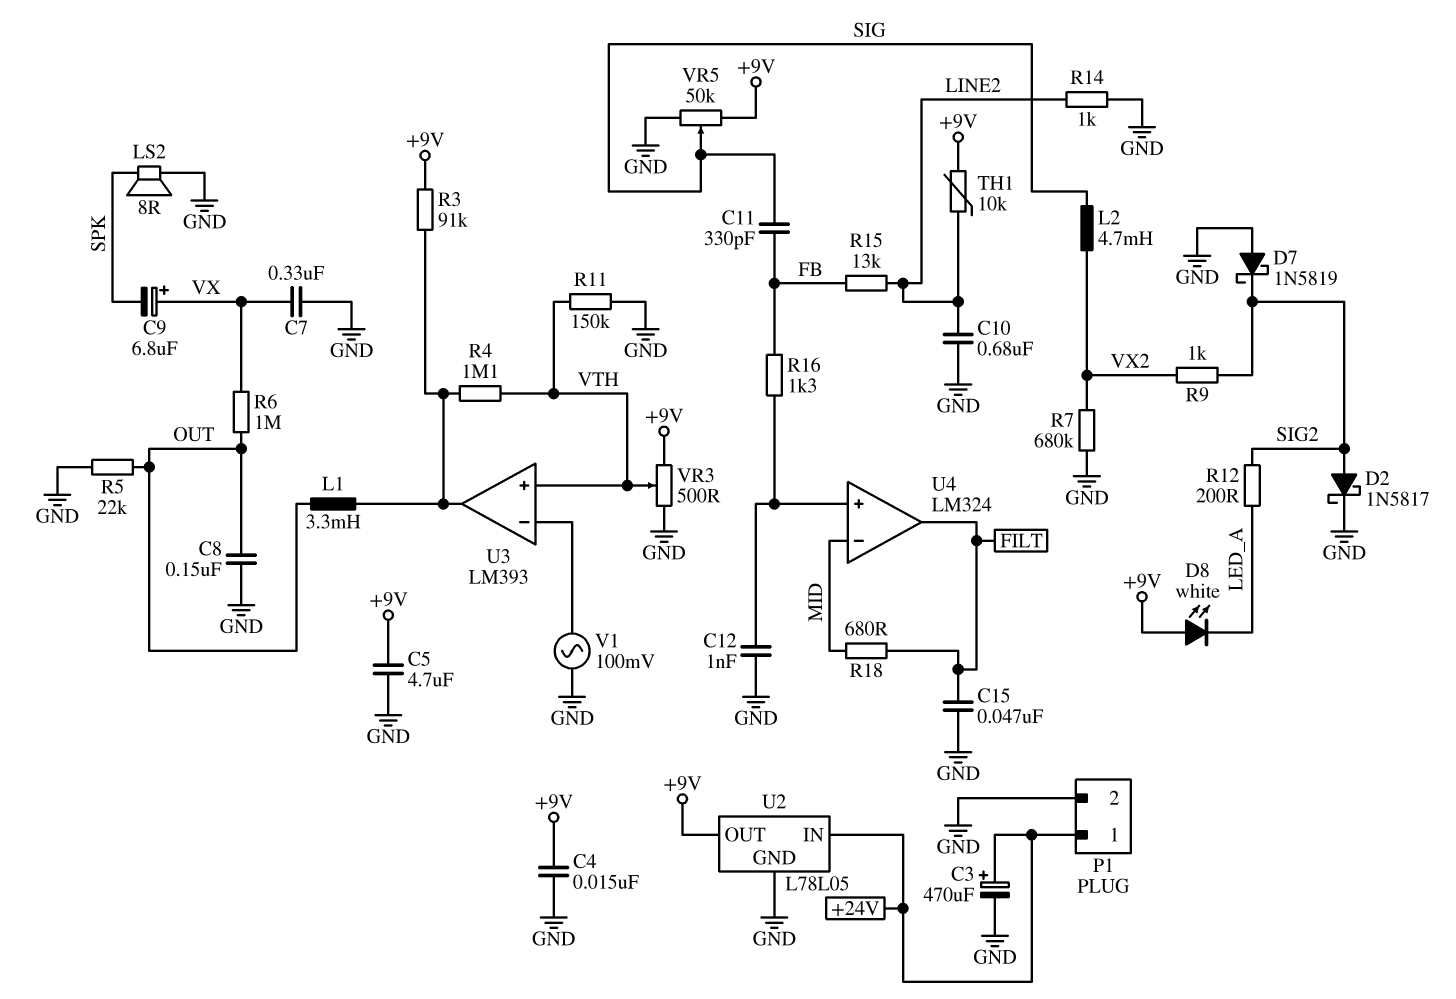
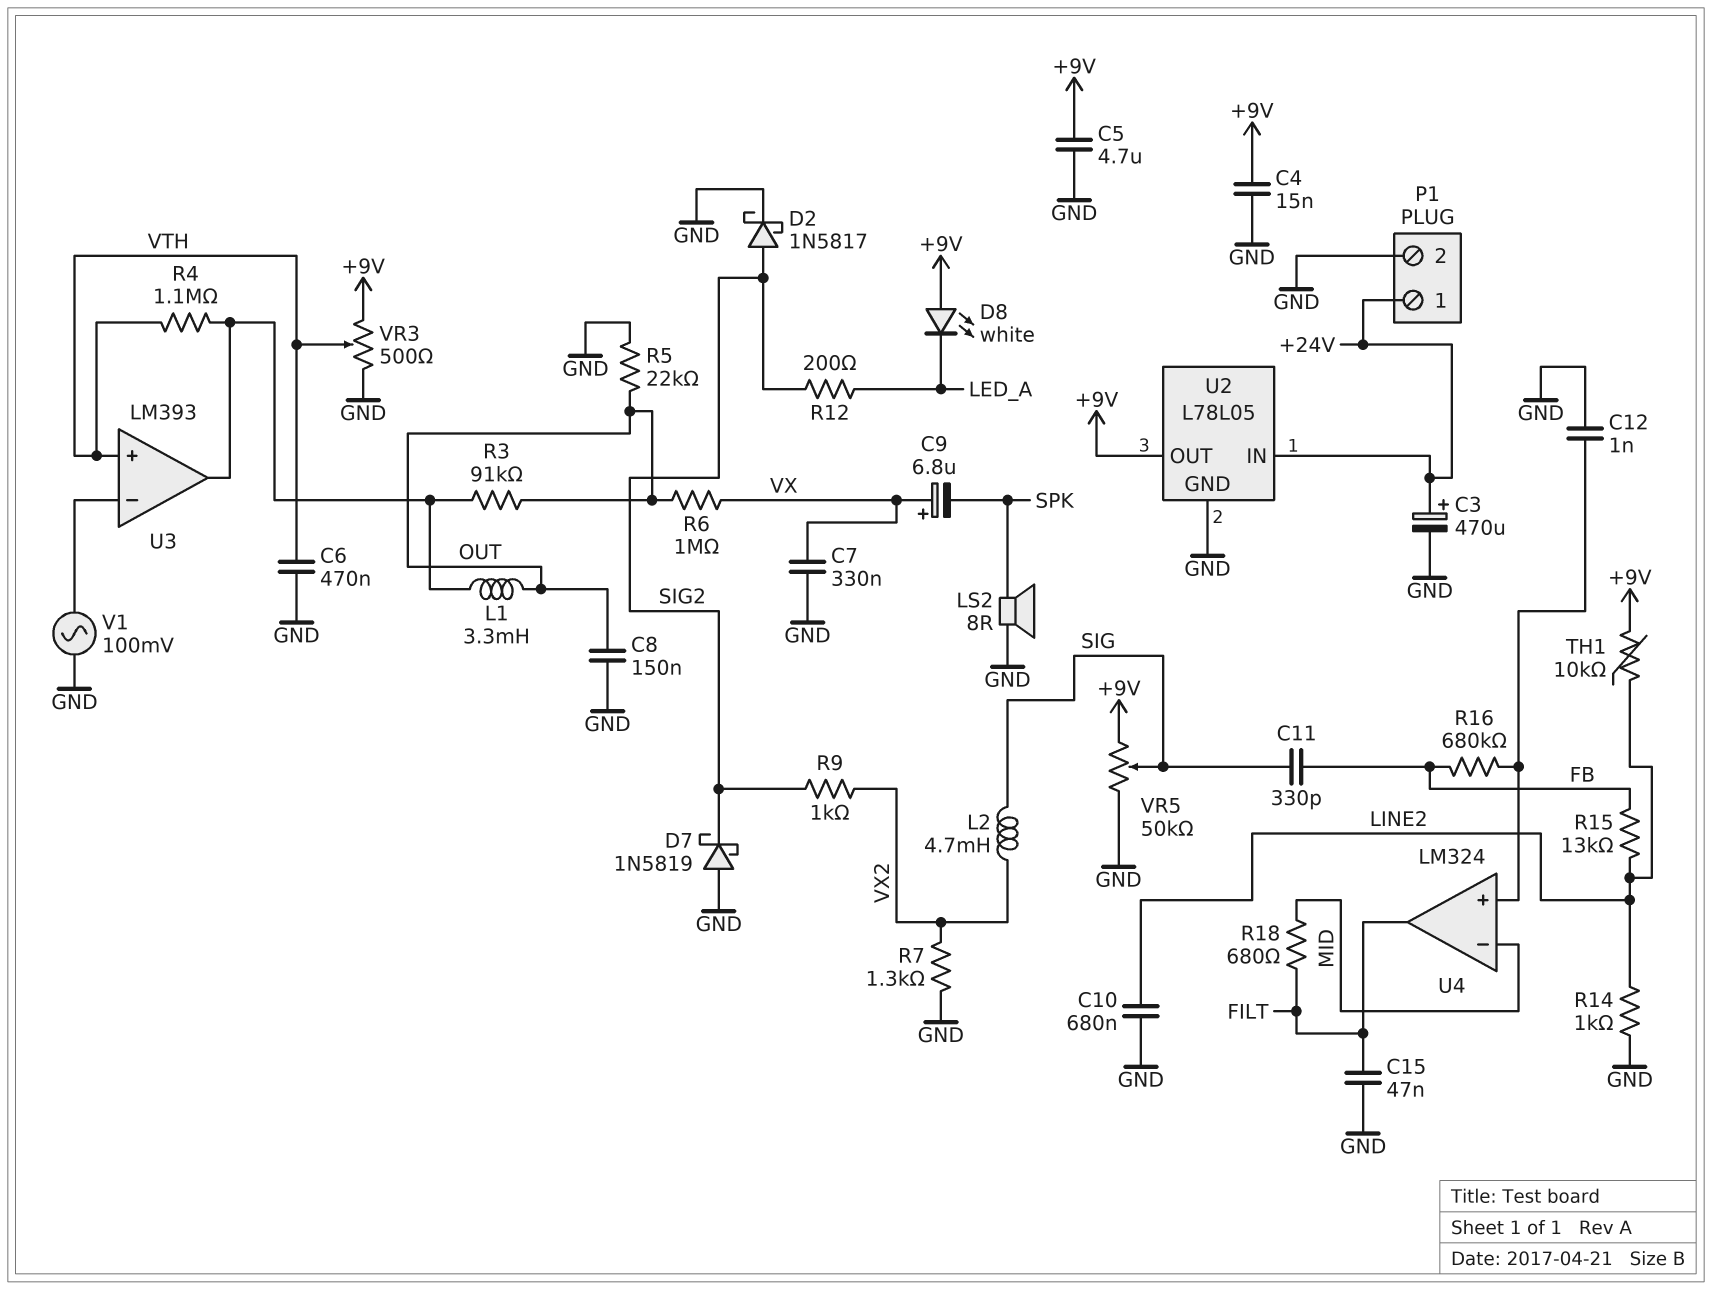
C6: none -> 470nF (GND, VTH)
R3: 91k (+9V, U3/out) -> 91k (OUT, U3/out)
R7: 680k (GND, VX2) -> 1.3k (GND, VX2)
R11: 150k (GND, VTH) -> none
R16: 1.3k (FB, U4/in+) -> 680k (FB, U4/in+)

